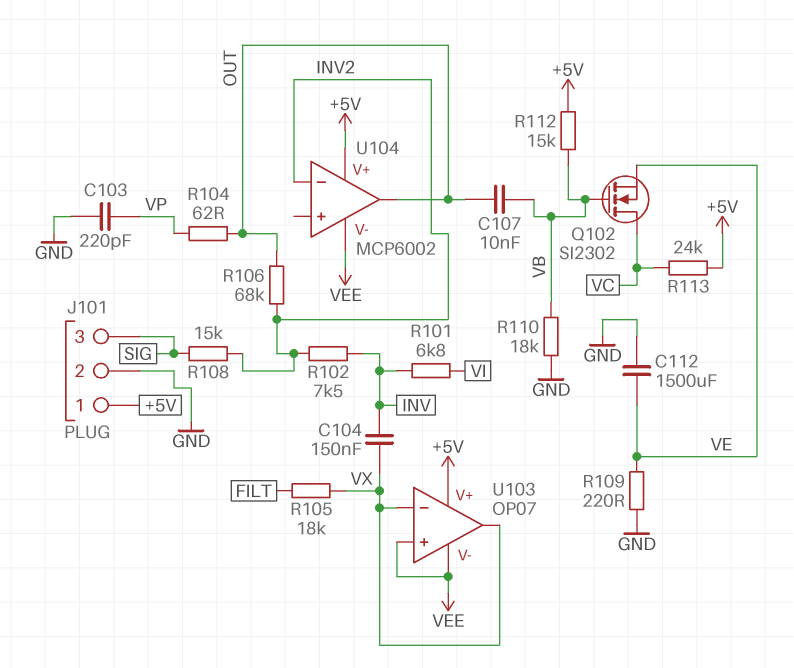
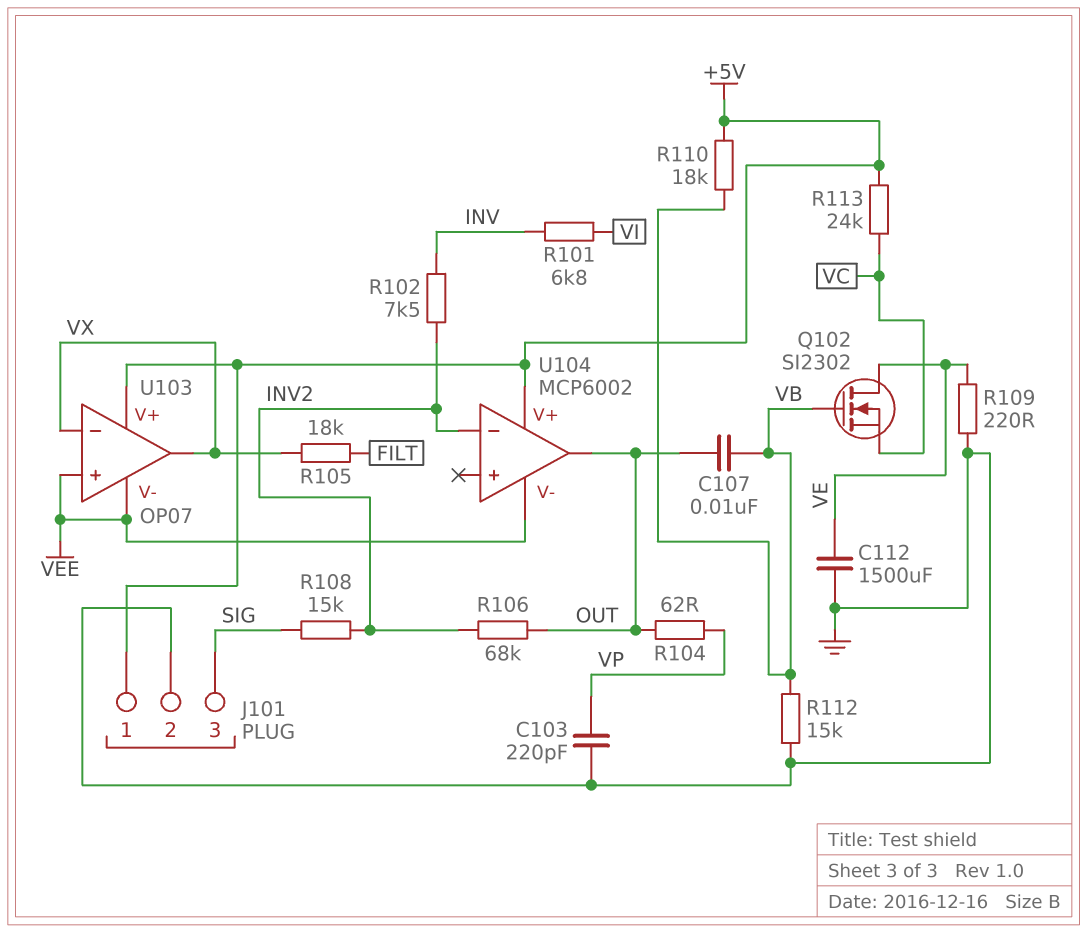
C104: 150nF (INV, VX) -> none
Q102: NMOS SI2302 (G VB, D VC, S VE) -> NMOS SI2302 (G VB, D VE, S VC)
R110: 18k (GND, VB) -> 18k (+5V, VB)
R112: 15k (+5V, VB) -> 15k (GND, VB)

